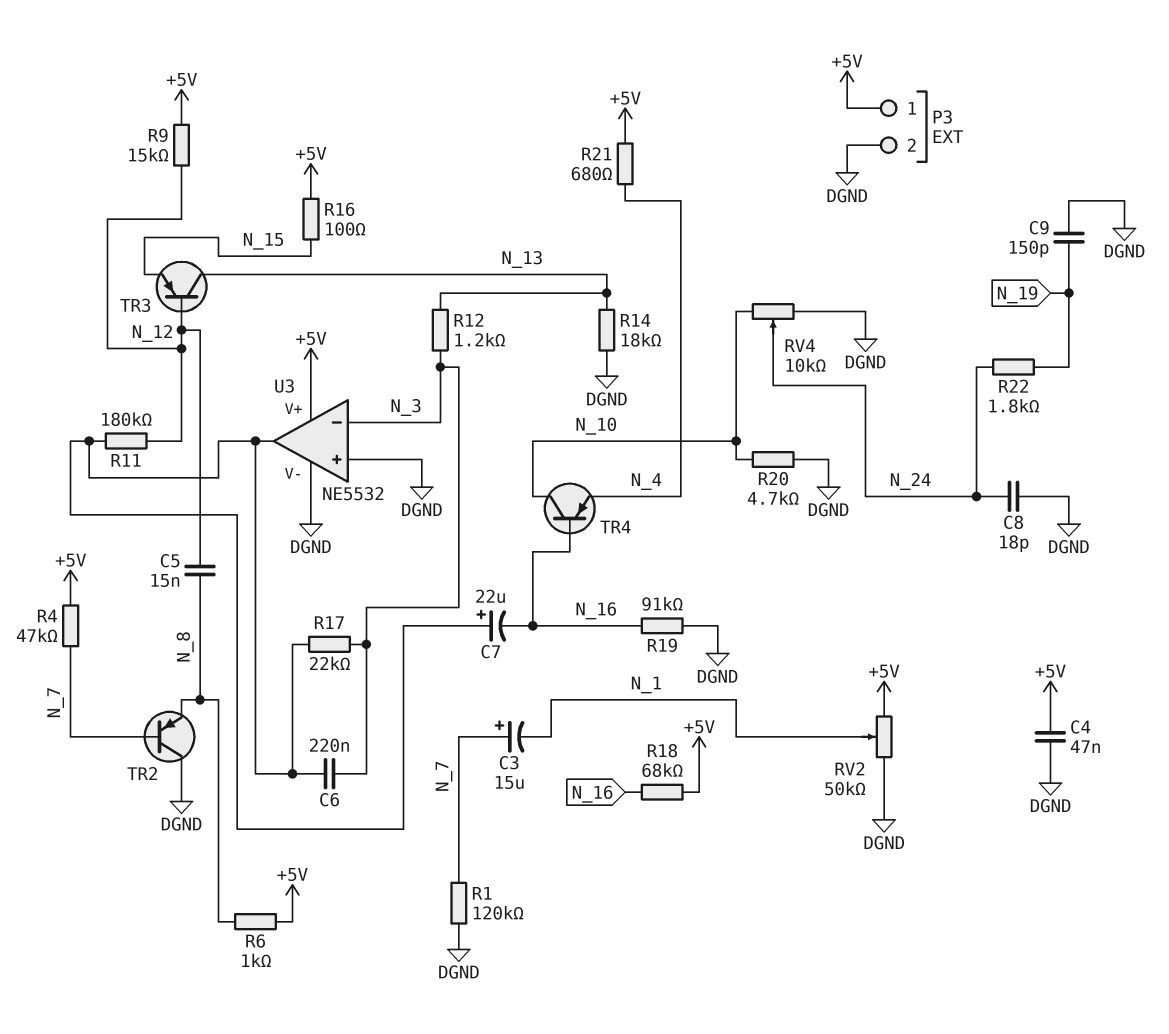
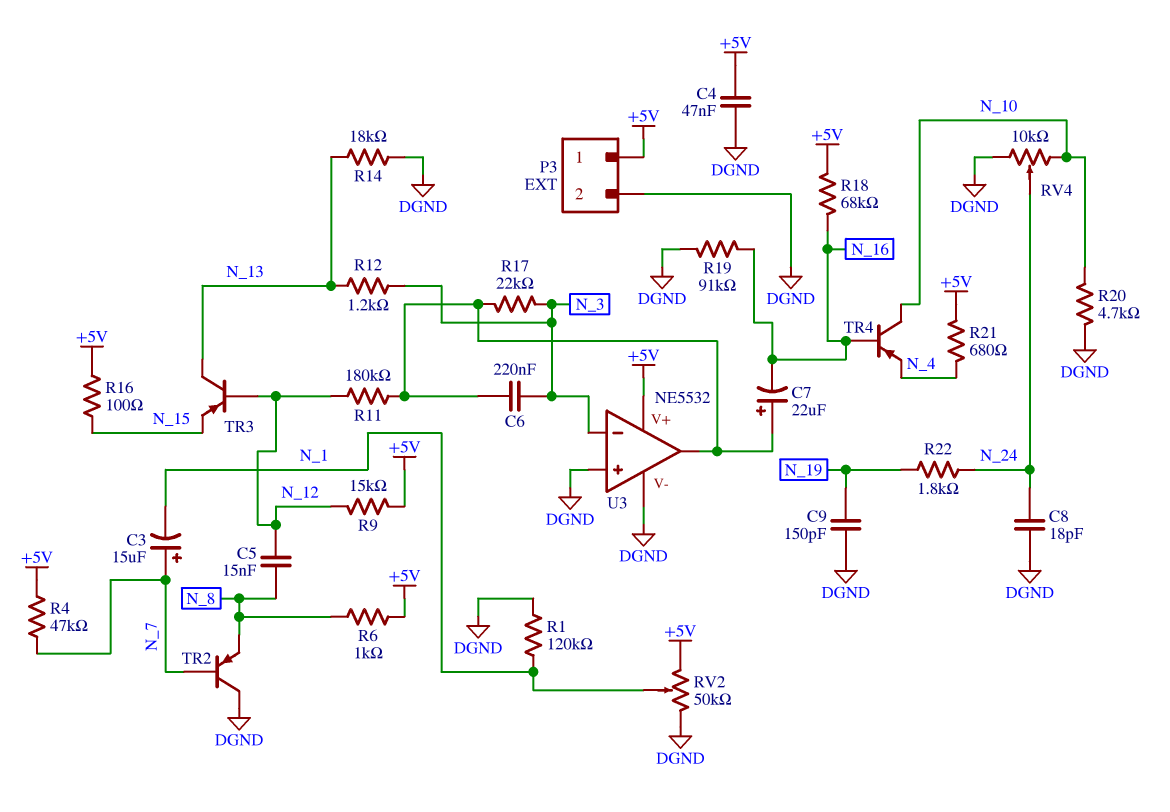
R1: 120k (DGND, N_7) -> 120k (DGND, N_1)

